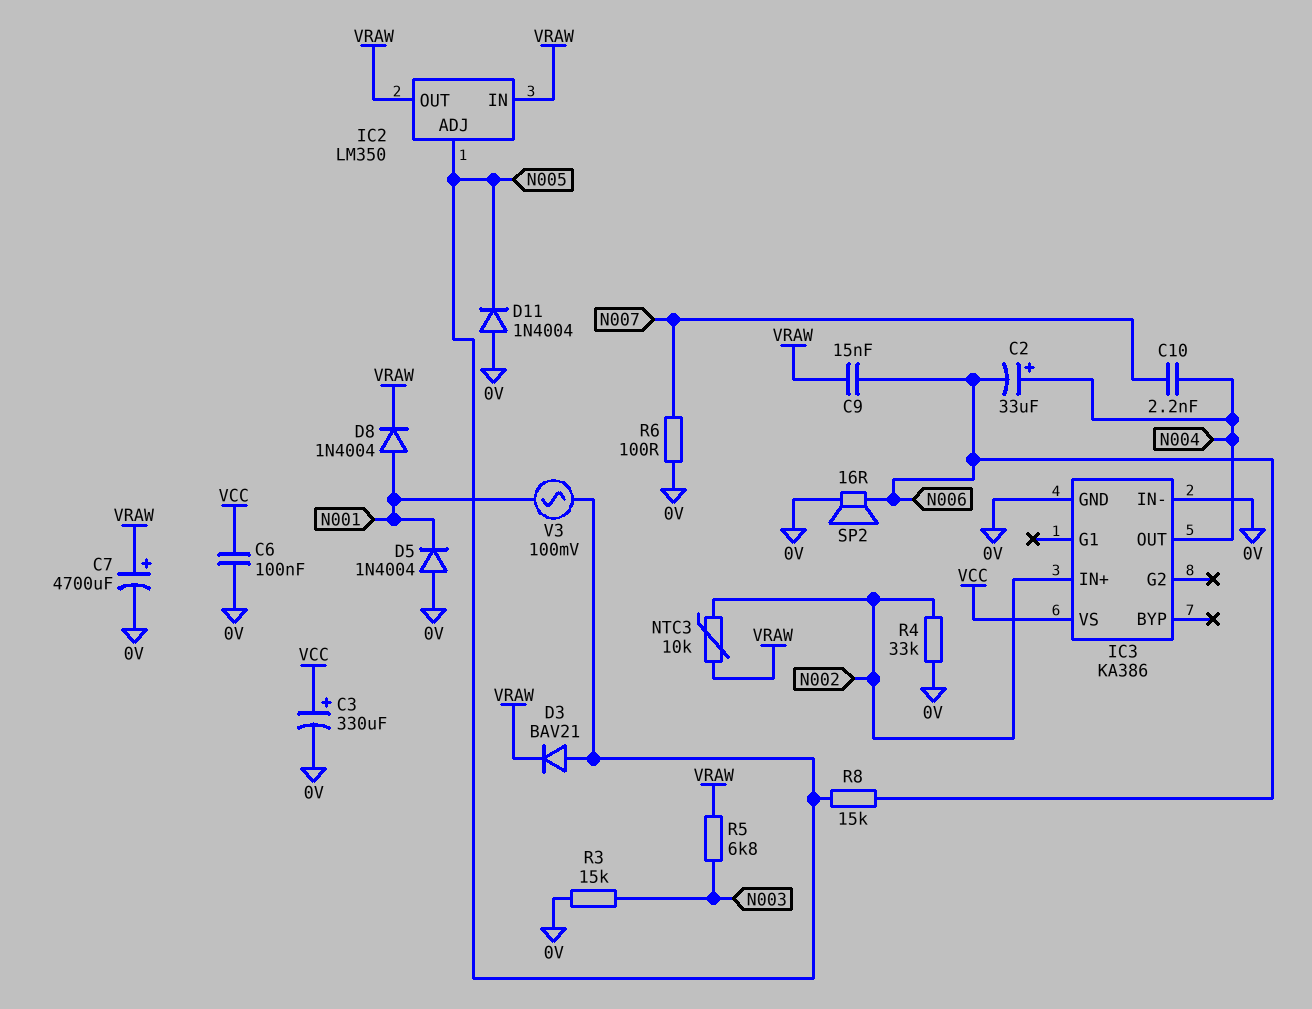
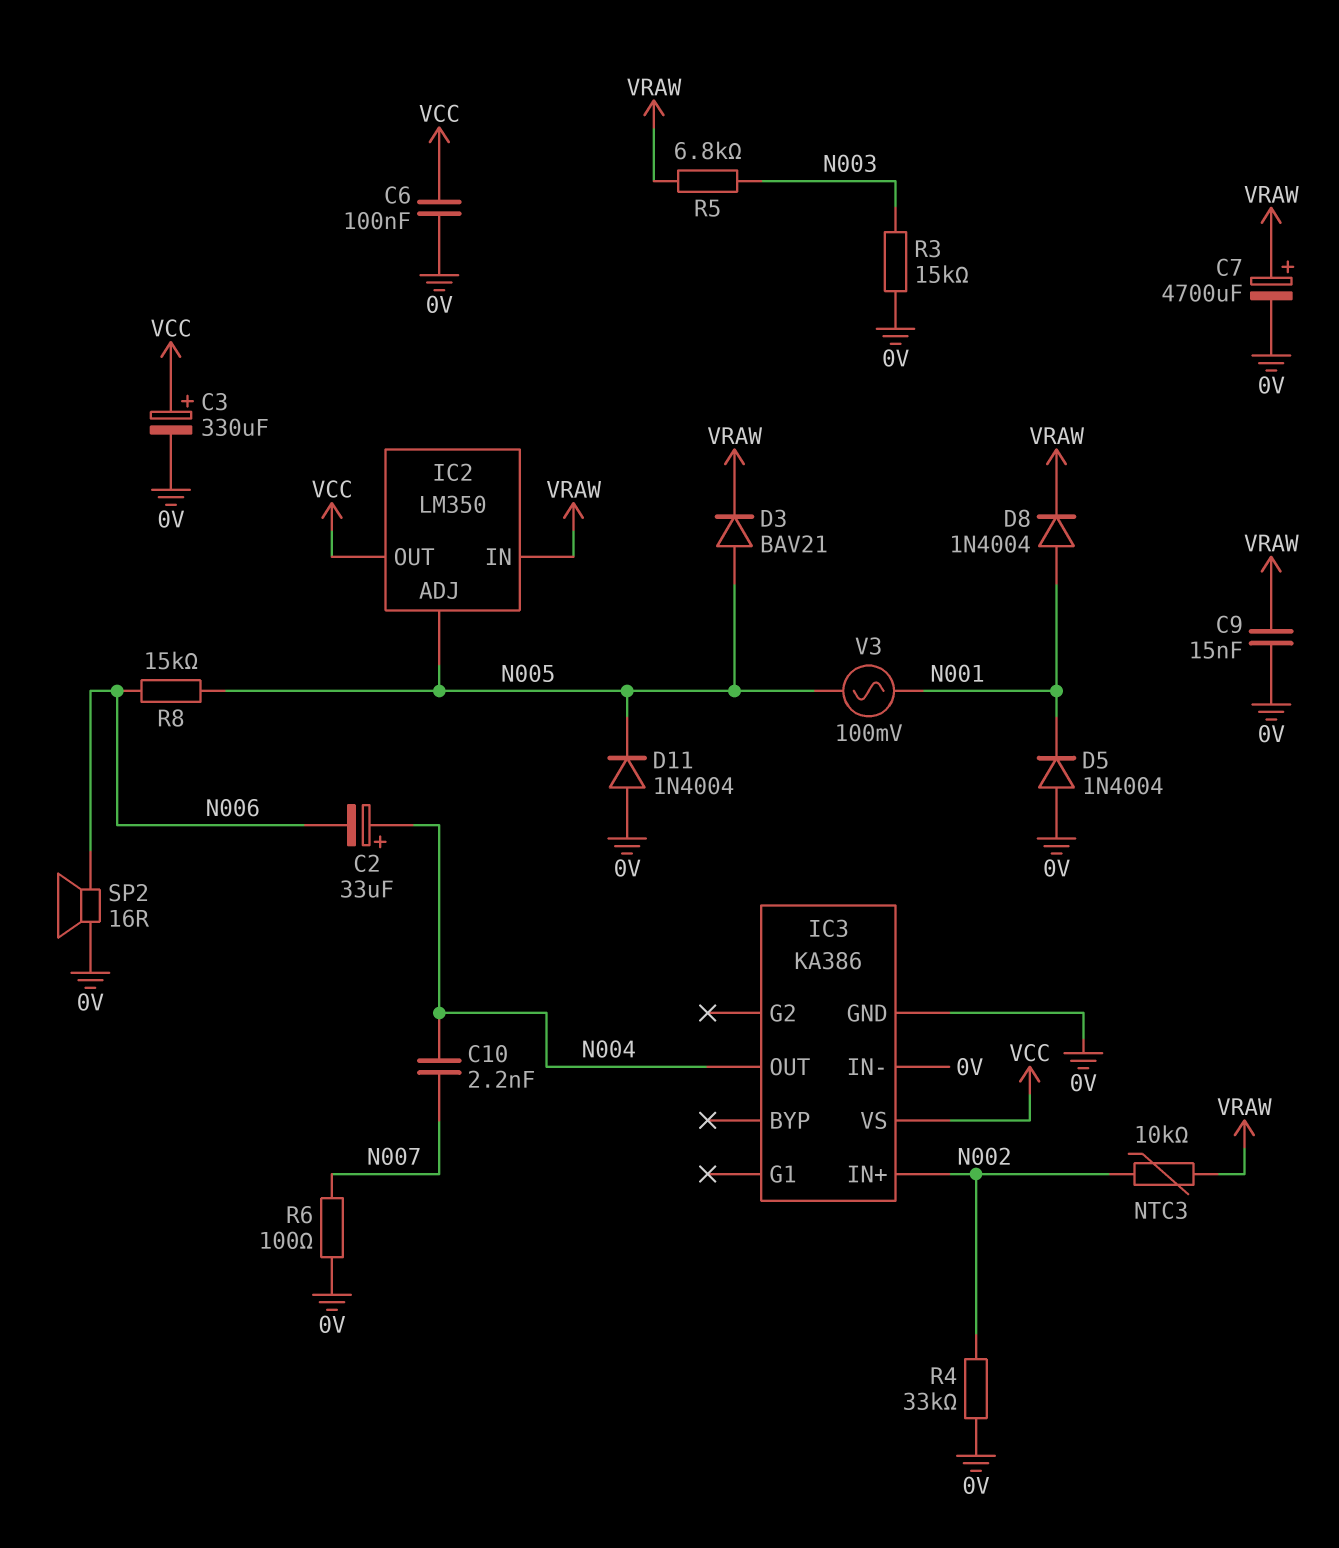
C9: 15nF (N006, VRAW) -> 15nF (0V, VRAW)
IC2 pin OUT: VRAW -> VCC

